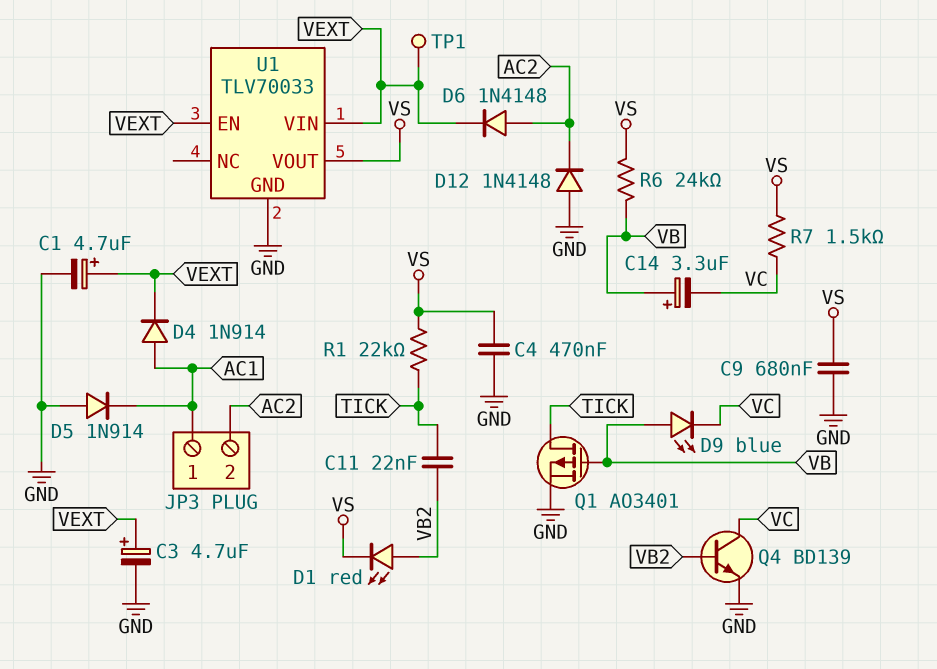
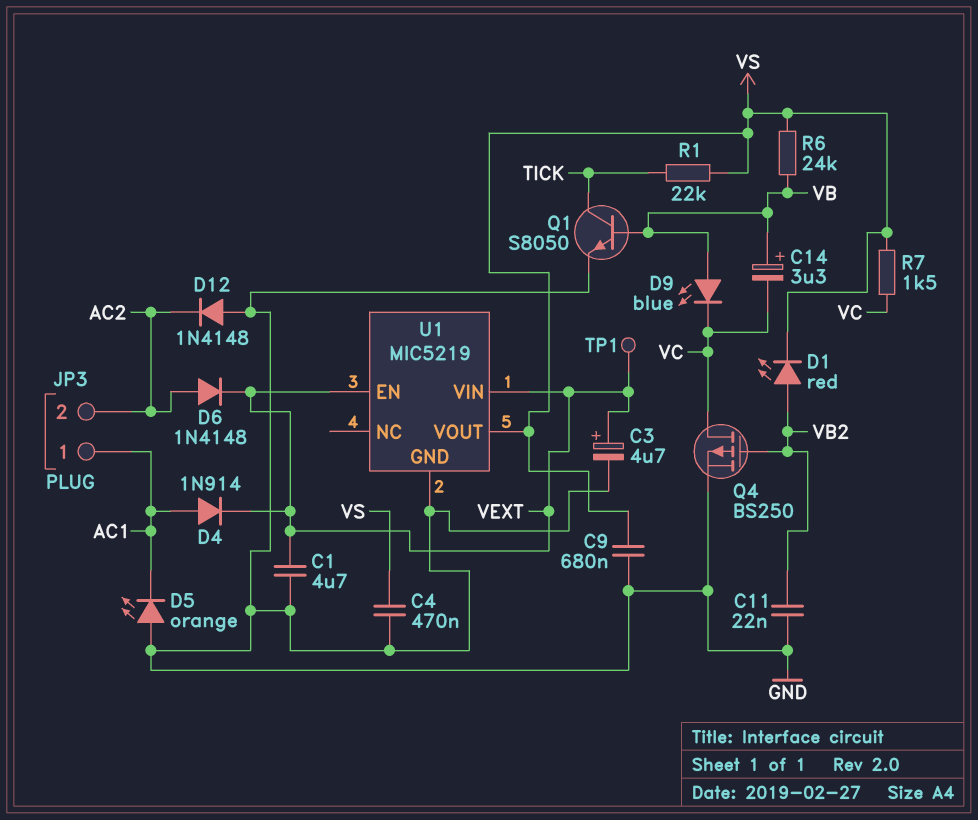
C1: 4.7uF (plus VEXT, minus GND) -> 4.7uF (GND, VEXT)
C11: 22nF (TICK, VB2) -> 22nF (GND, VB2)
D5: diode 1N914 (A GND, K AC1) -> LED orange (A GND, K AC1)
Q1: PMOS AO3401 (G VB, D TICK, S GND) -> NPN S8050 (B VB, C TICK, E GND)
Q4: NPN BD139 (B VB2, C VC, E GND) -> PMOS BS250 (G VB2, D VC, S GND)
U1: TLV70033 -> MIC5219

